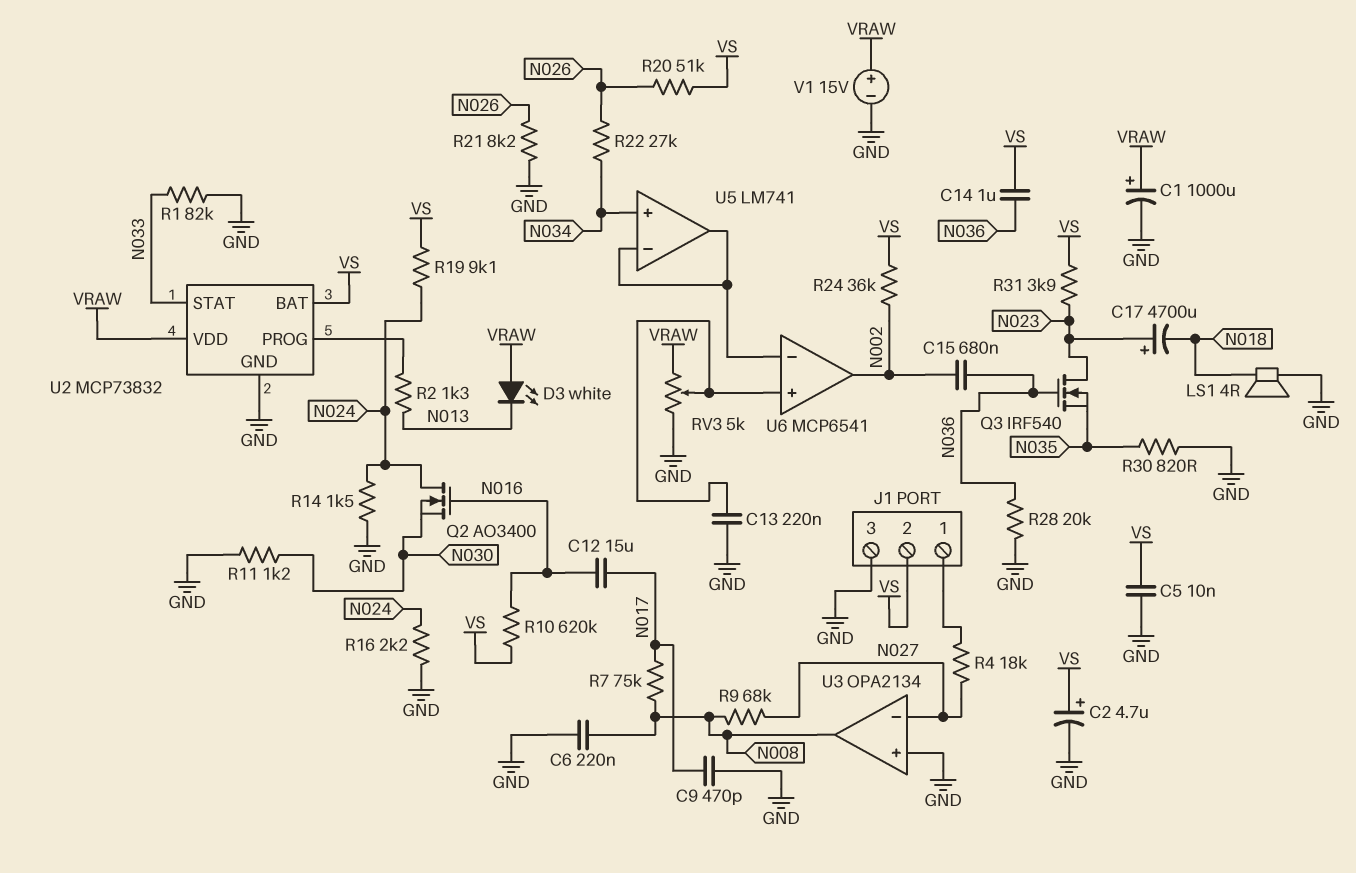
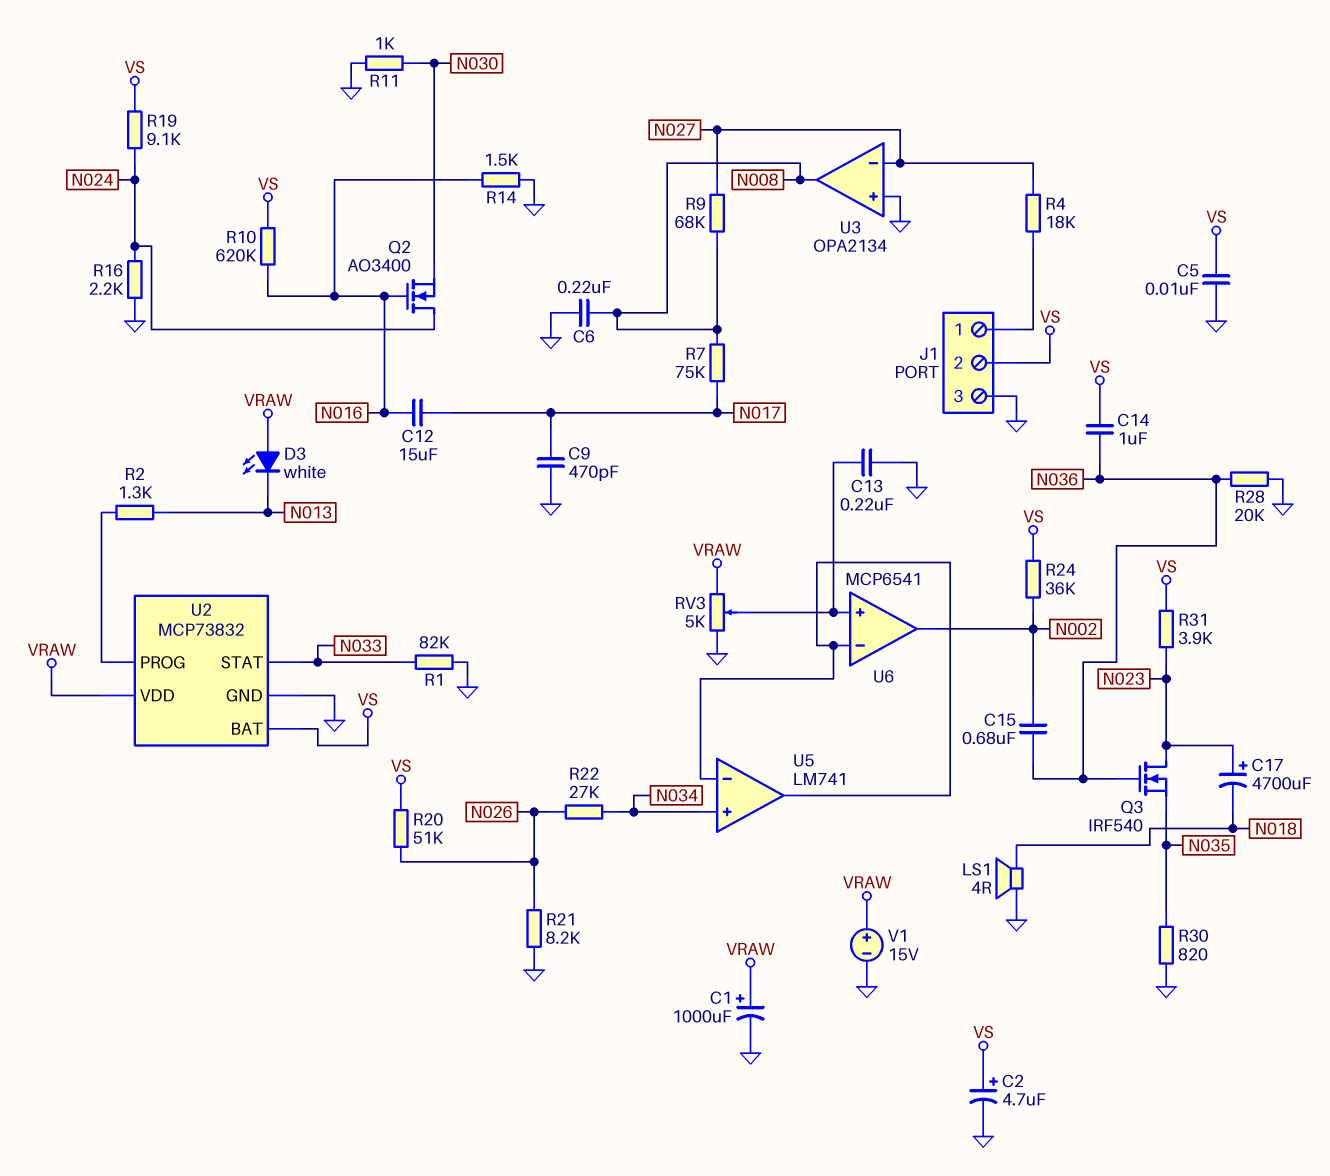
R11: 1.2k (GND, N030) -> 1k (GND, N030)
R14: 1.5k (GND, N024) -> 1.5k (GND, N016)

